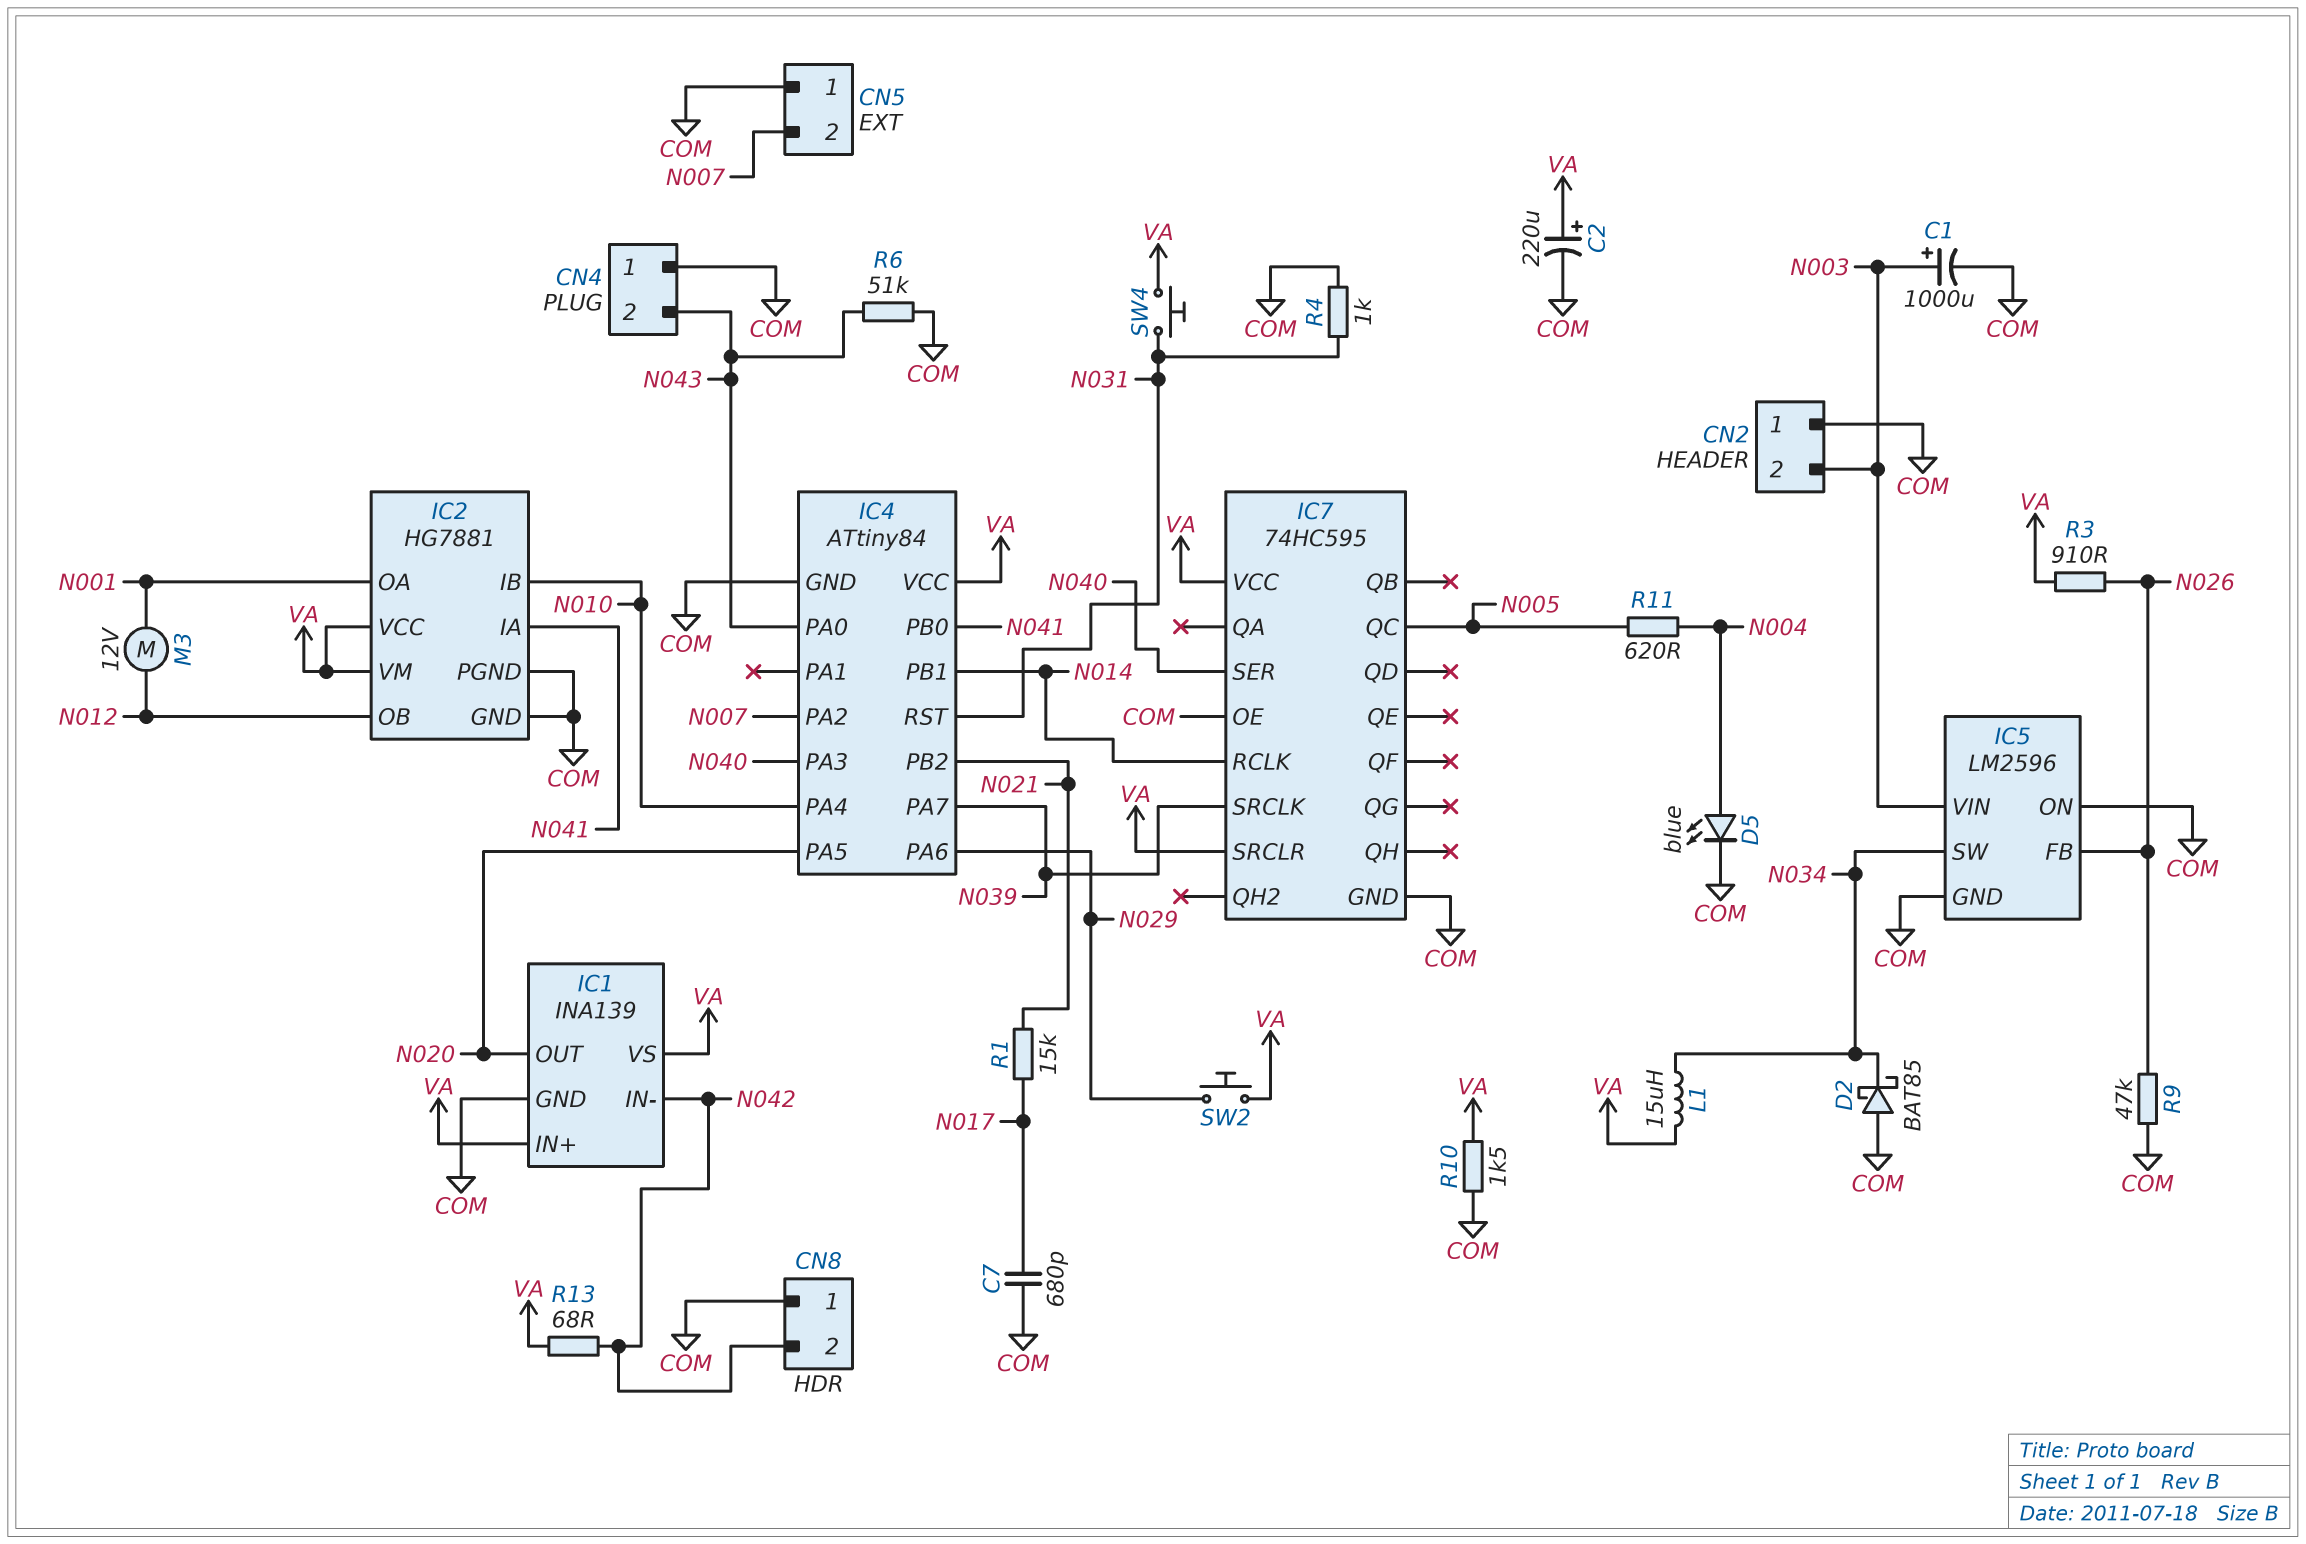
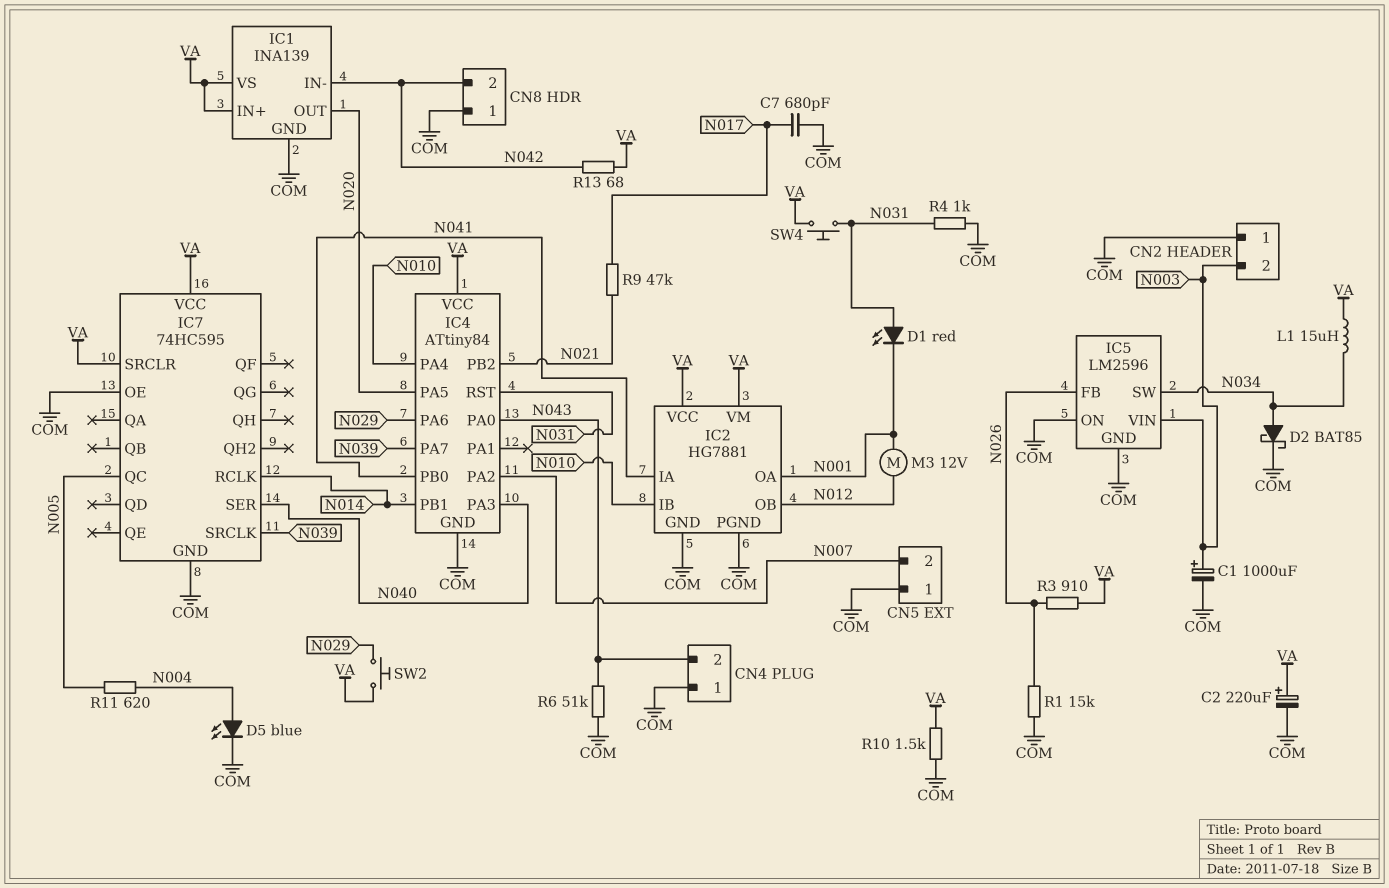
D1: none -> LED red (A N031, K N001)
D2: schottky BAT85 (A COM, K N034) -> schottky BAT85 (A N034, K COM)
R1: 15k (N017, N021) -> 15k (COM, N026)
R9: 47k (COM, N026) -> 47k (N017, N021)

